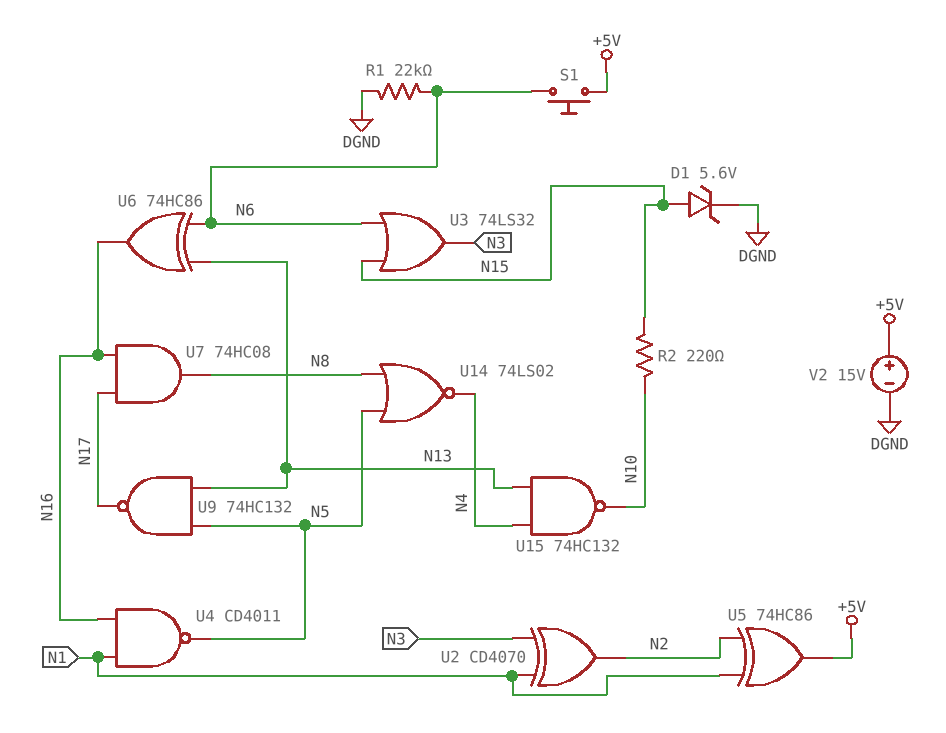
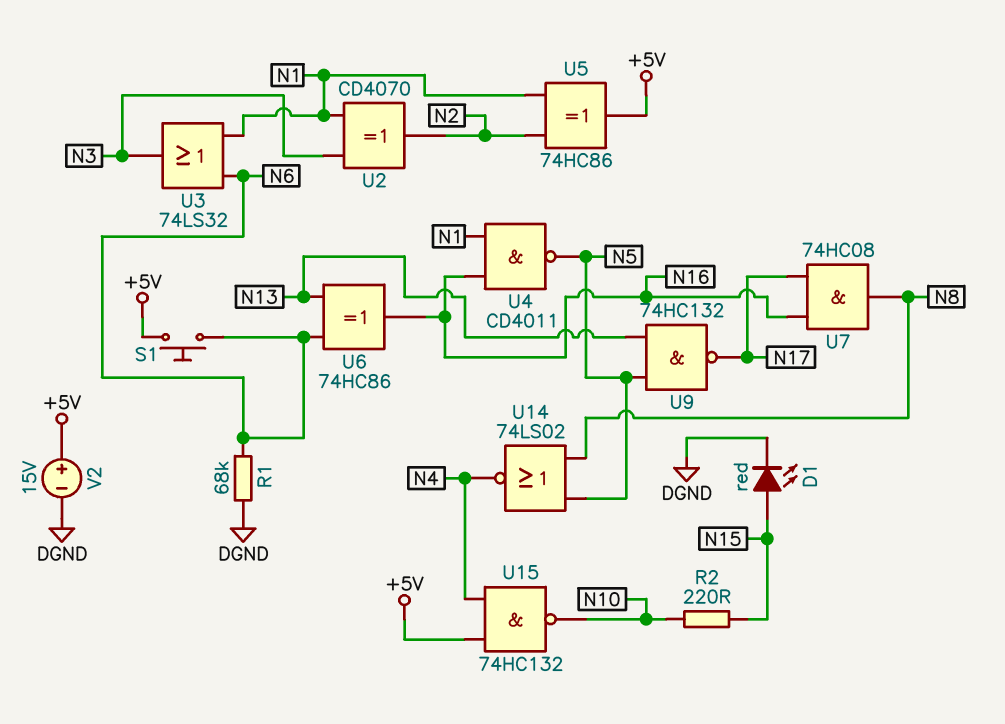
D1: zener 5.6V (A N15, K DGND) -> LED red (A N15, K DGND)
R1: 22k (DGND, N6) -> 68k (DGND, N6)
U3: OR 74LS32 (in N6, in N15, out N3) -> OR 74LS32 (in N1, in N6, out N3)
U15: NAND 74HC132 (in N4, in N13, out N10) -> NAND 74HC132 (in +5V, in N4, out N10)

